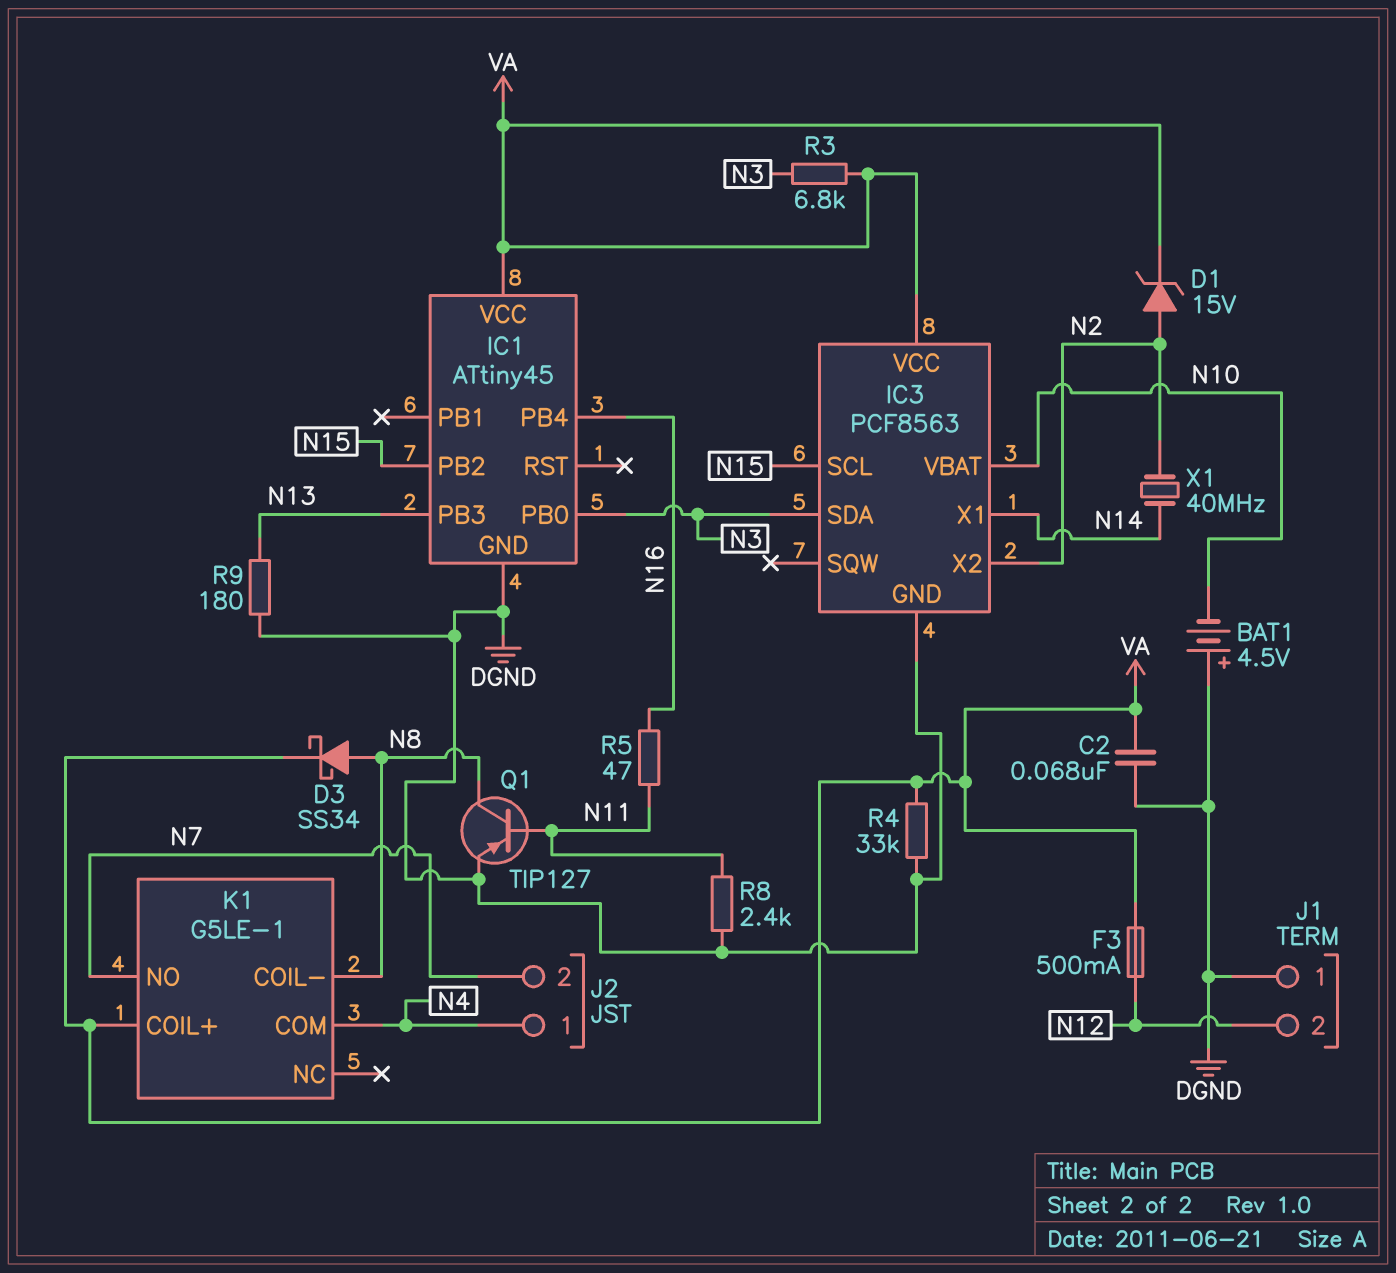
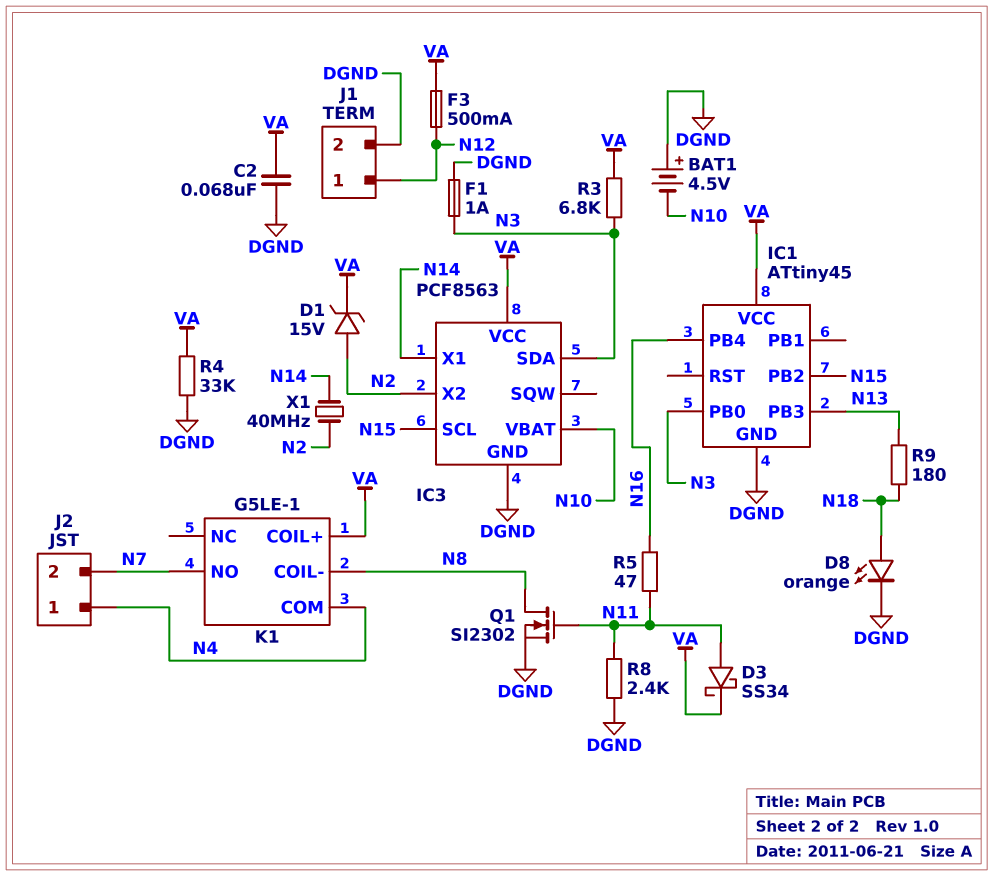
D3: schottky SS34 (A N8, K VA) -> schottky SS34 (A N11, K VA)
D8: none -> LED orange (A N18, K DGND)
F1: none -> 1A (DGND, N3)
J1 pin 1: DGND -> N12
J1 pin 2: N12 -> DGND
Q1: PNP TIP127 (B N11, C N8, E DGND) -> NMOS SI2302 (G N11, D N8, S DGND)
R9: 180 (DGND, N13) -> 180 (N13, N18)

